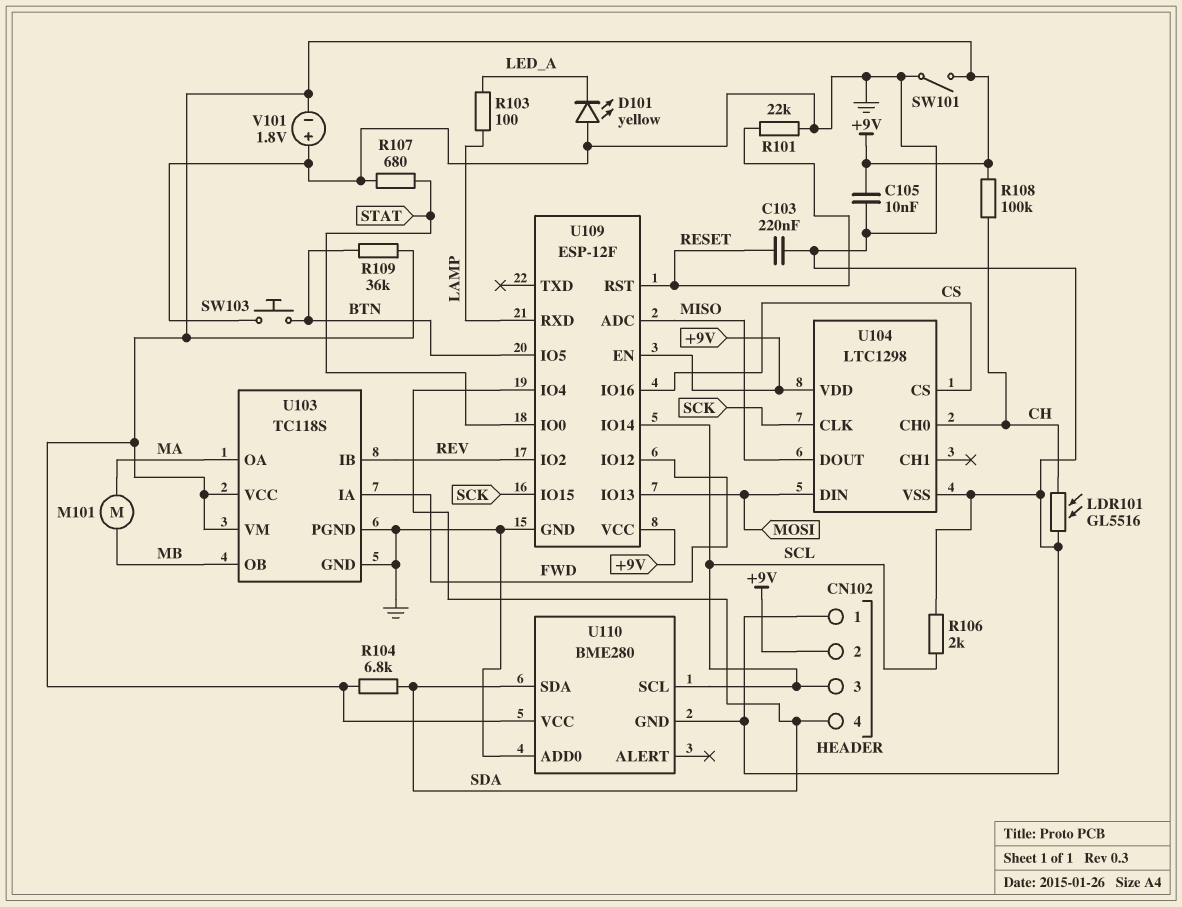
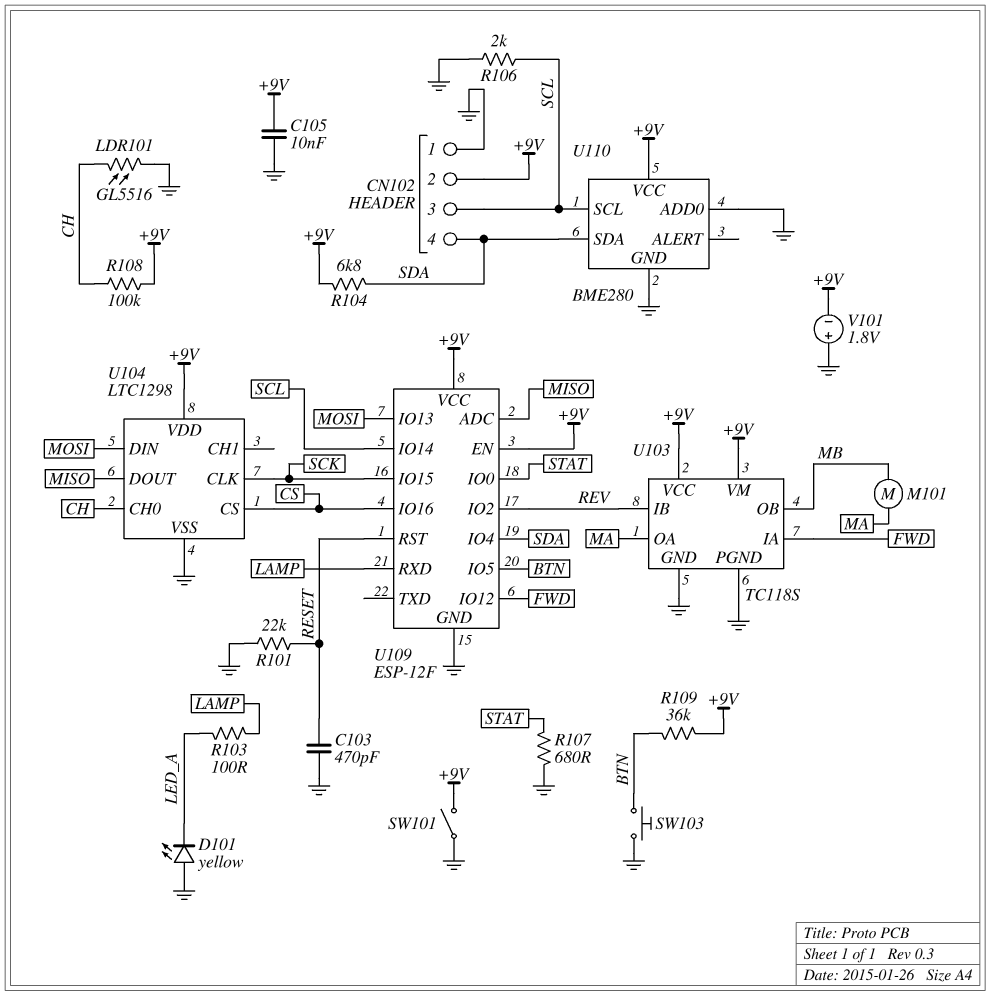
C103: 220nF (GND, RESET) -> 470pF (GND, RESET)

